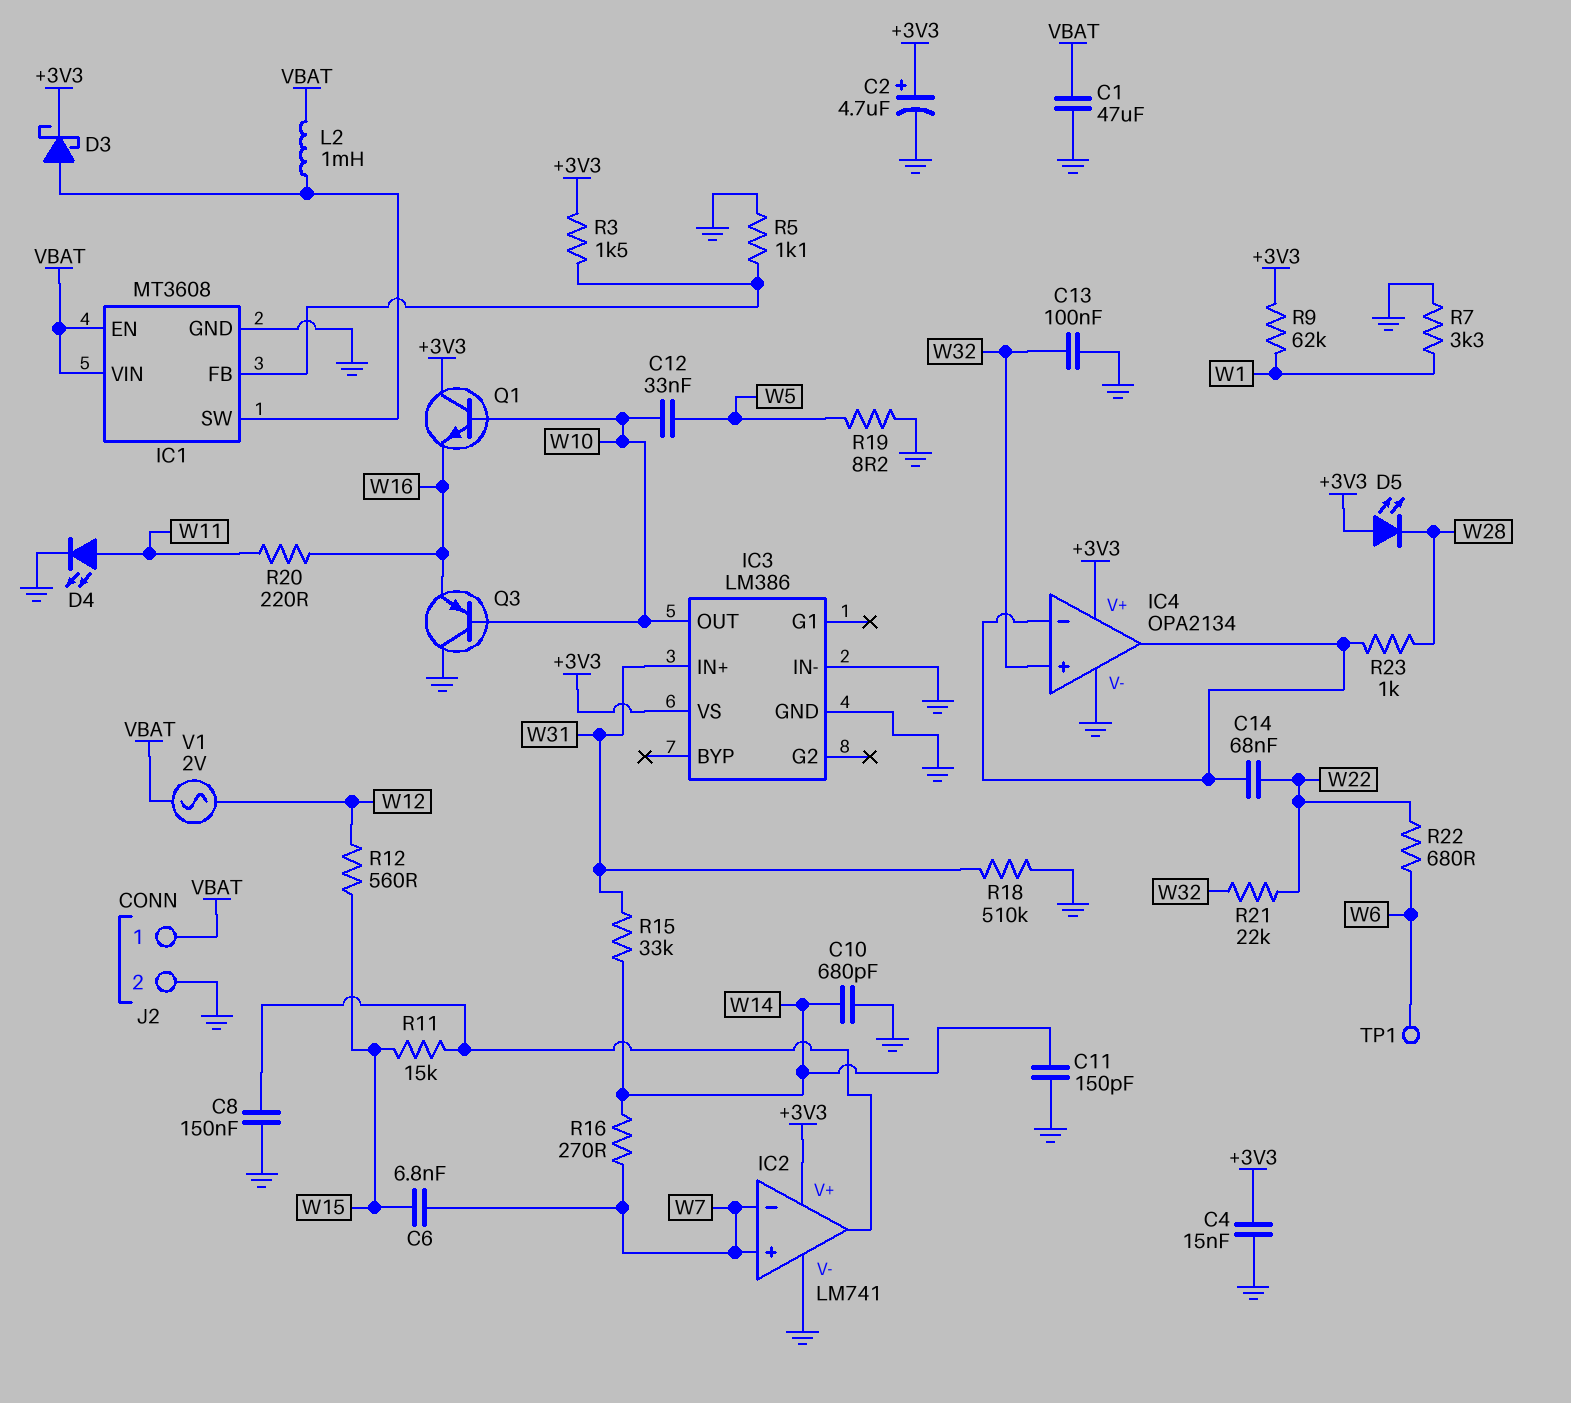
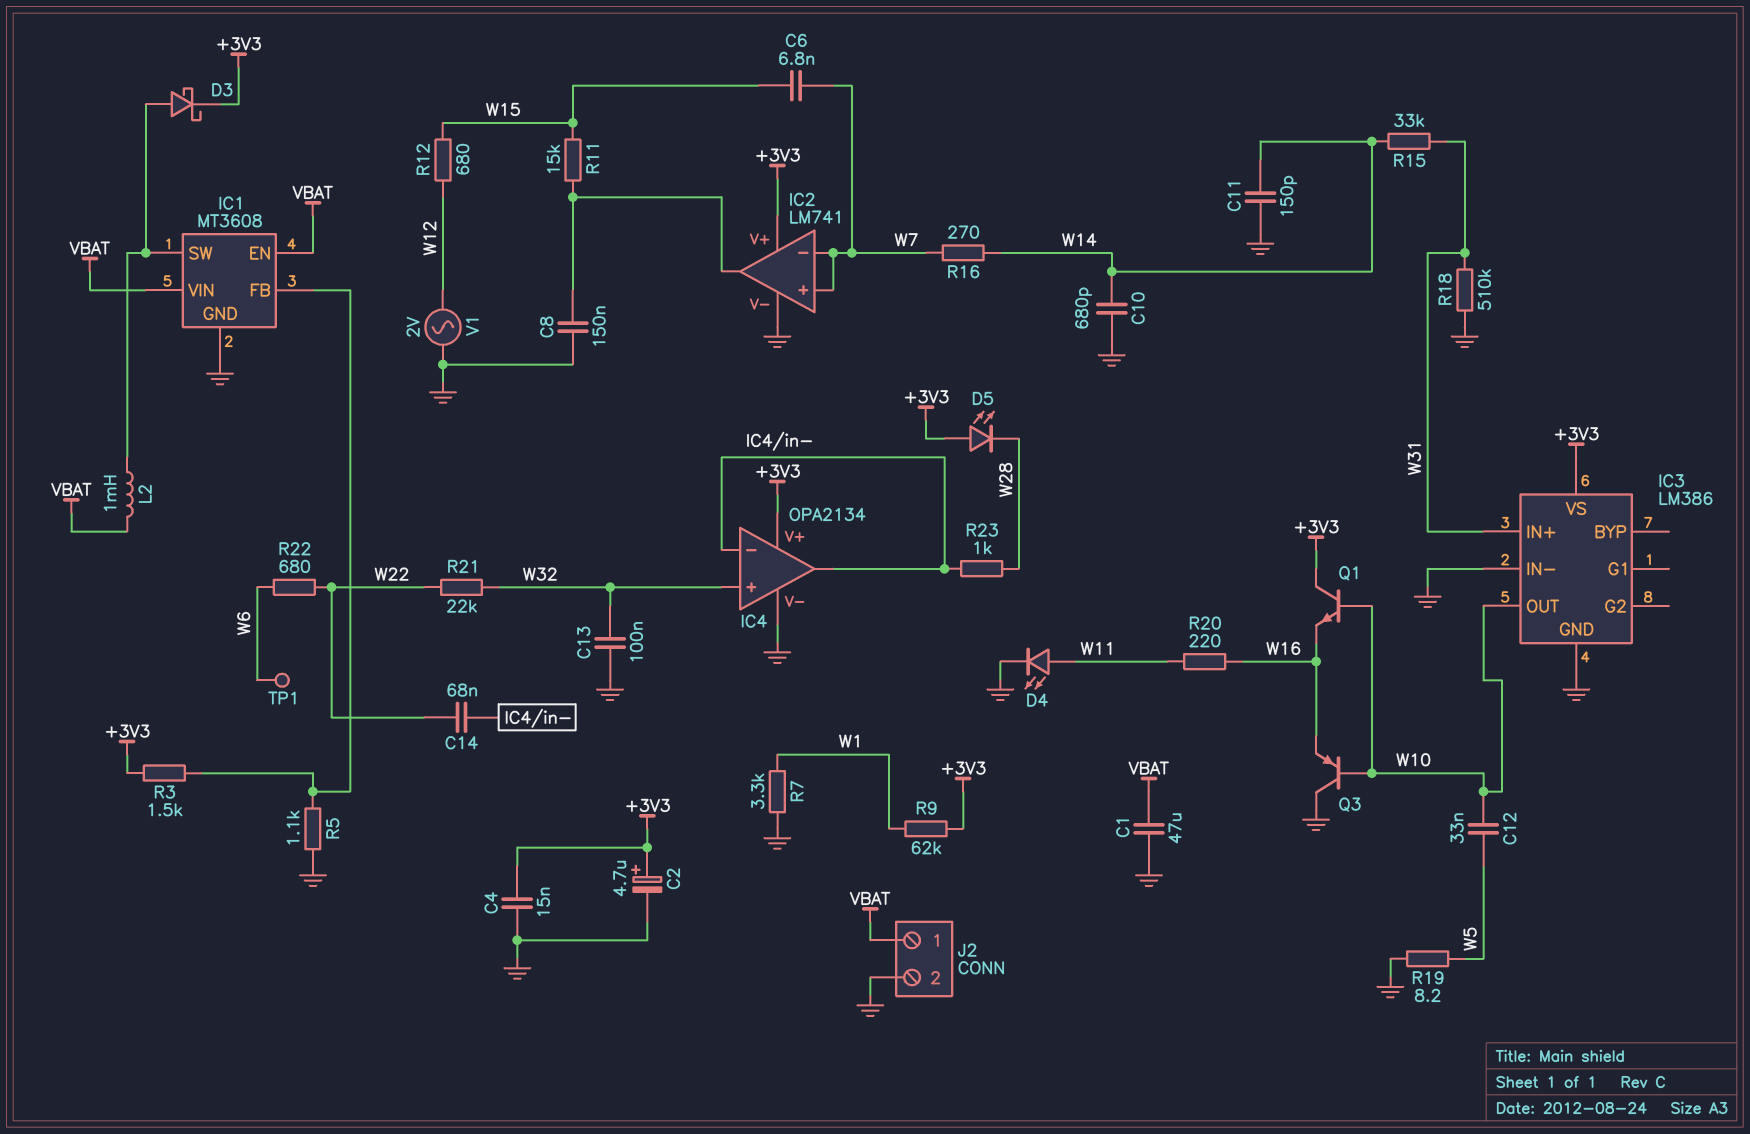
R12: 560 (W12, W15) -> 680 (W12, W15)
V1: AC 2V (VBAT, W12) -> AC 2V (GND, W12)

